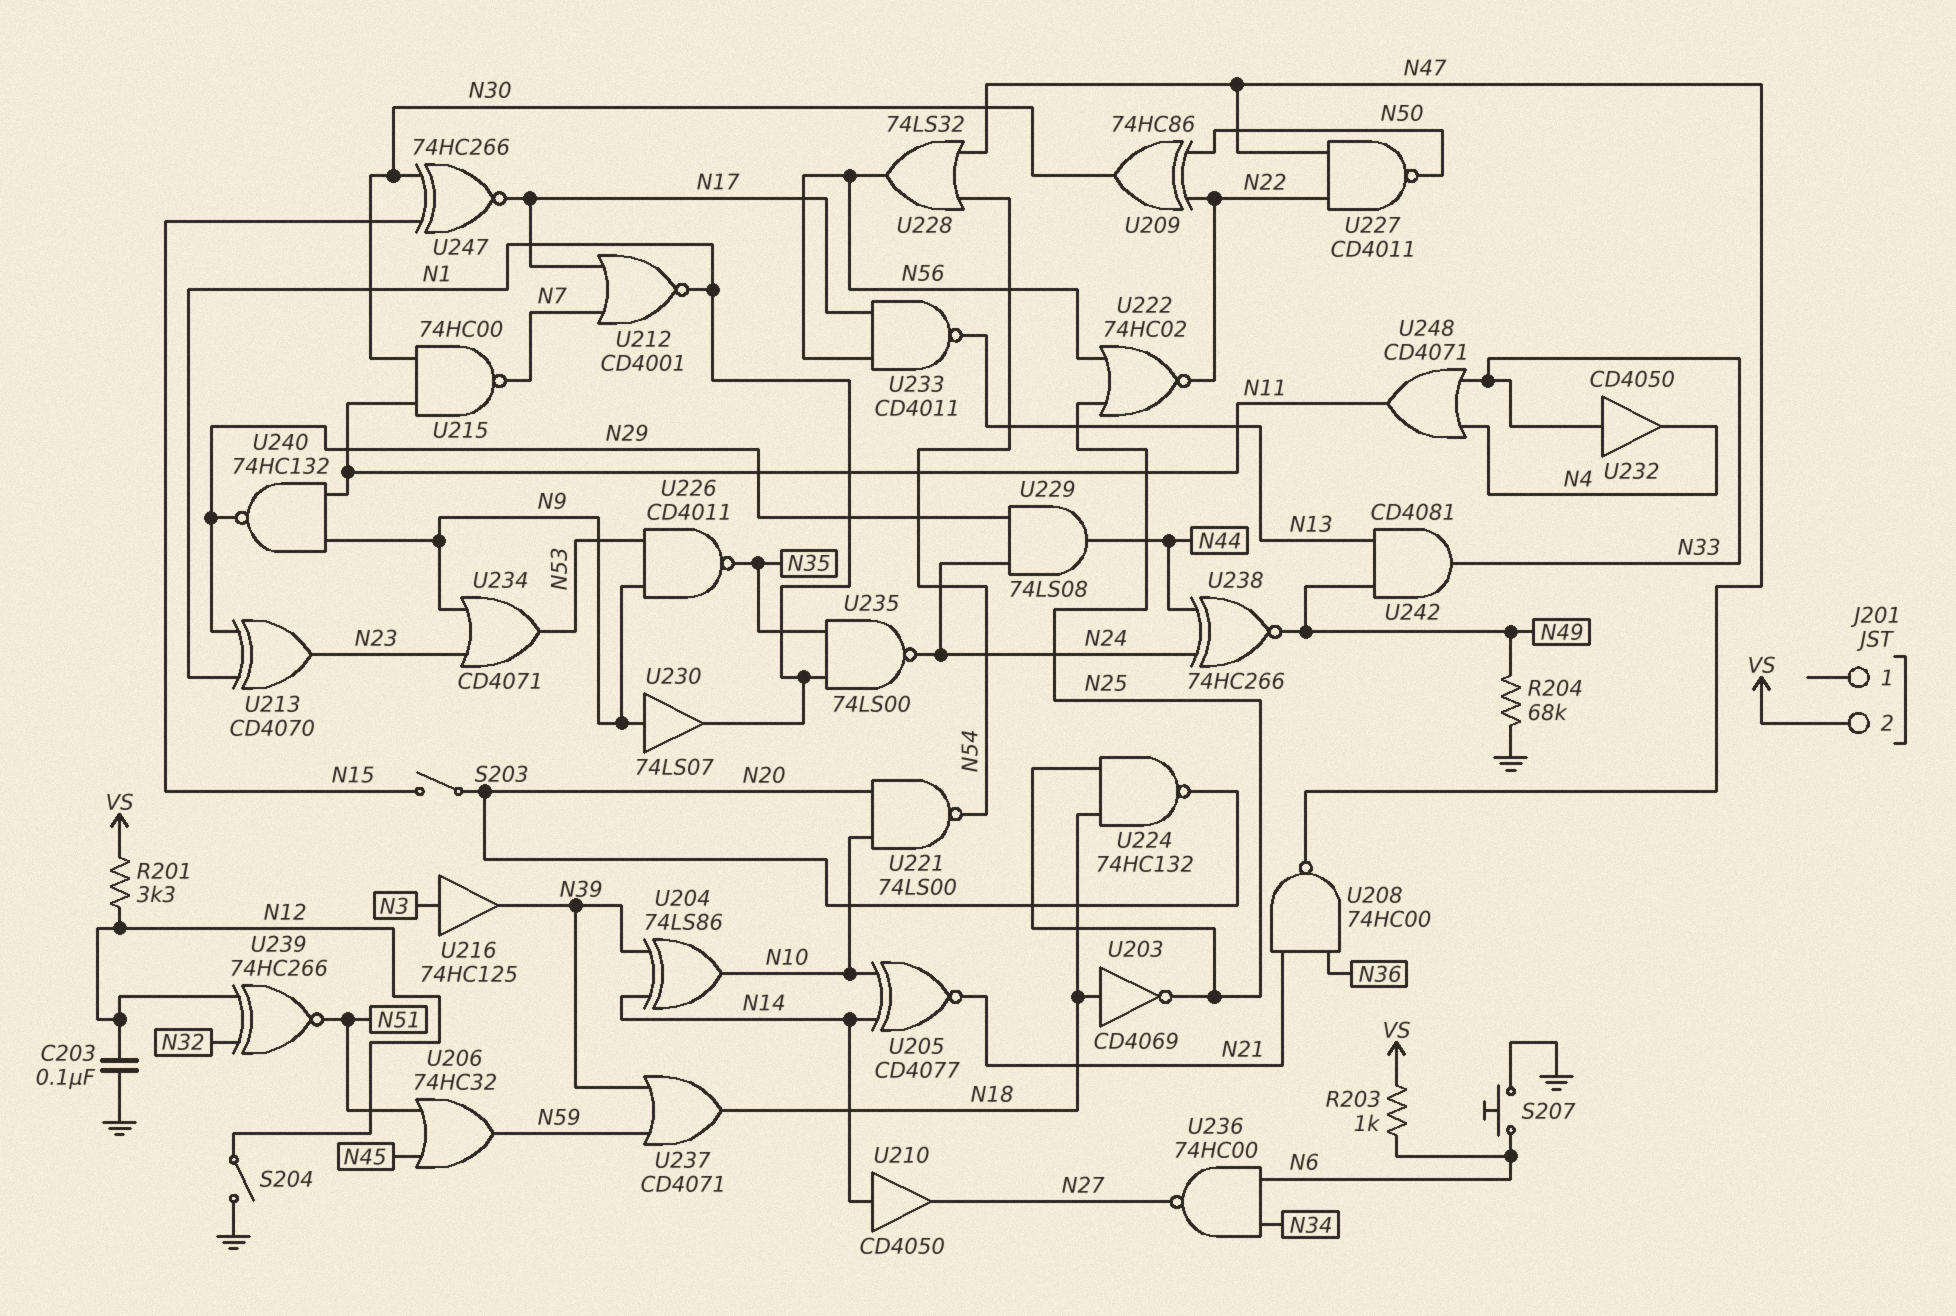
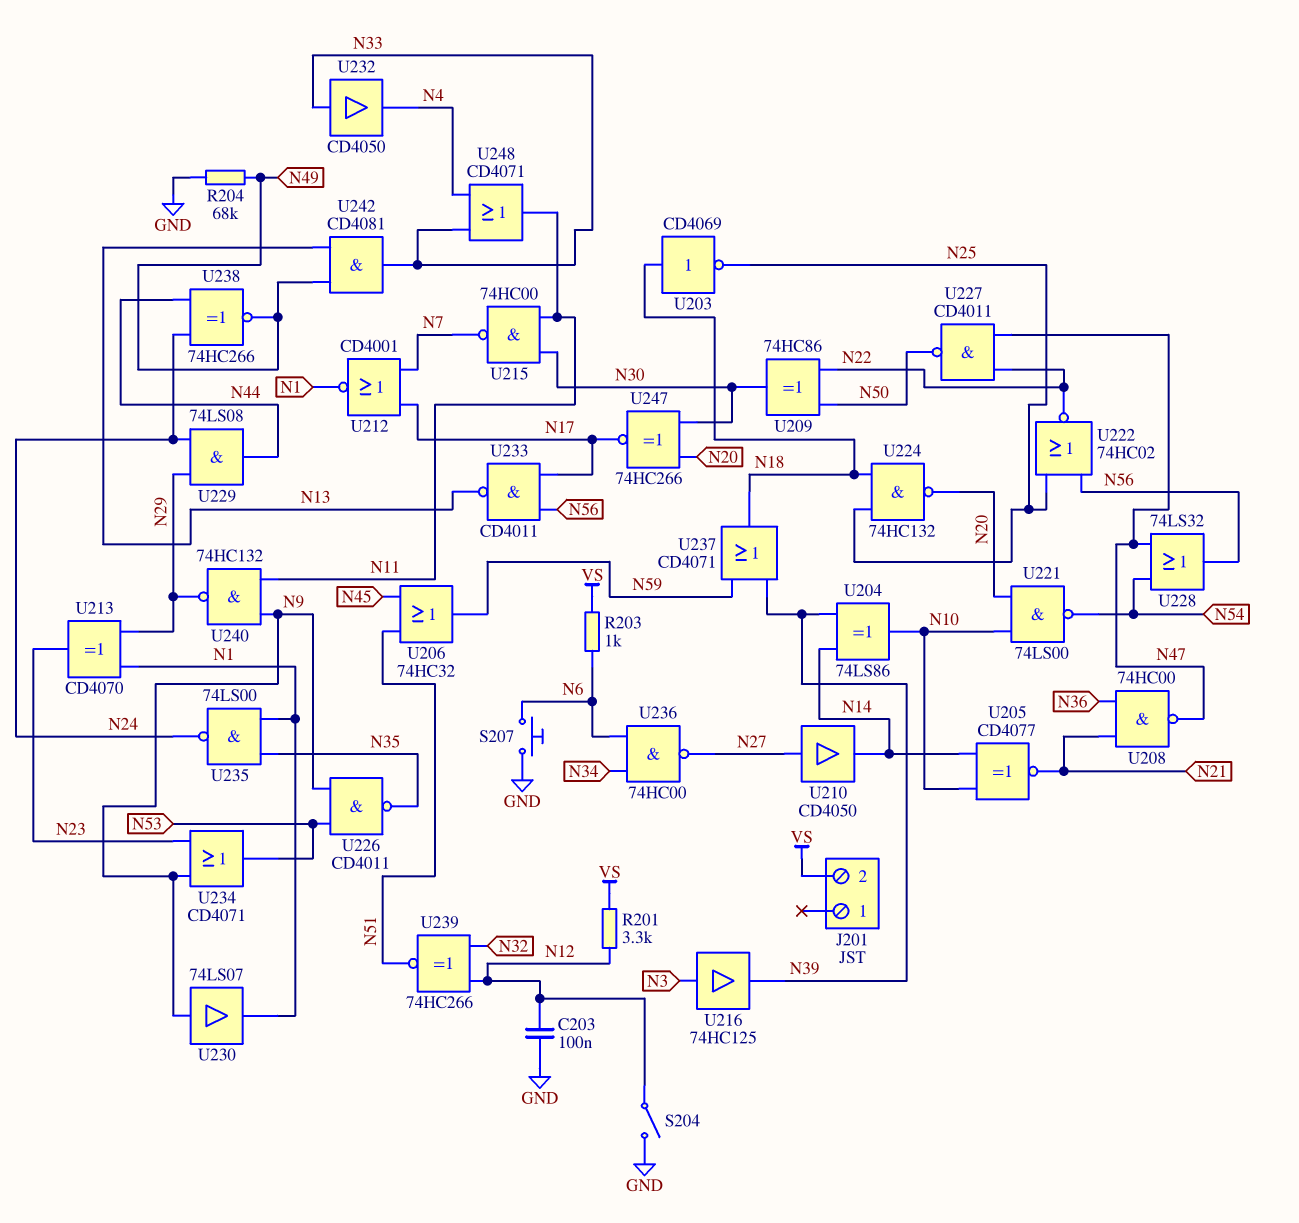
S203: switch (N15, N20) -> none
U210: buffer CD4050 (in N14, out N27) -> buffer CD4050 (in N27, out N14)
U247: XNOR 74HC266 (in N15, in N30, out N17) -> XNOR 74HC266 (in N20, in N30, out N17)

